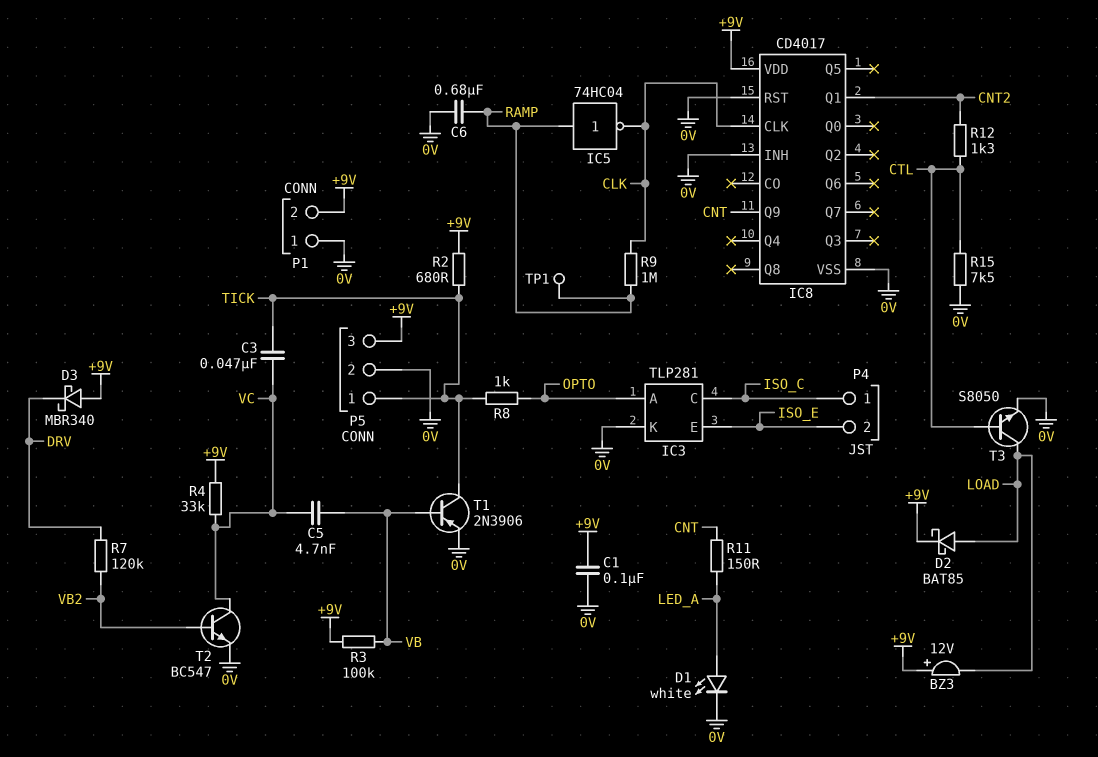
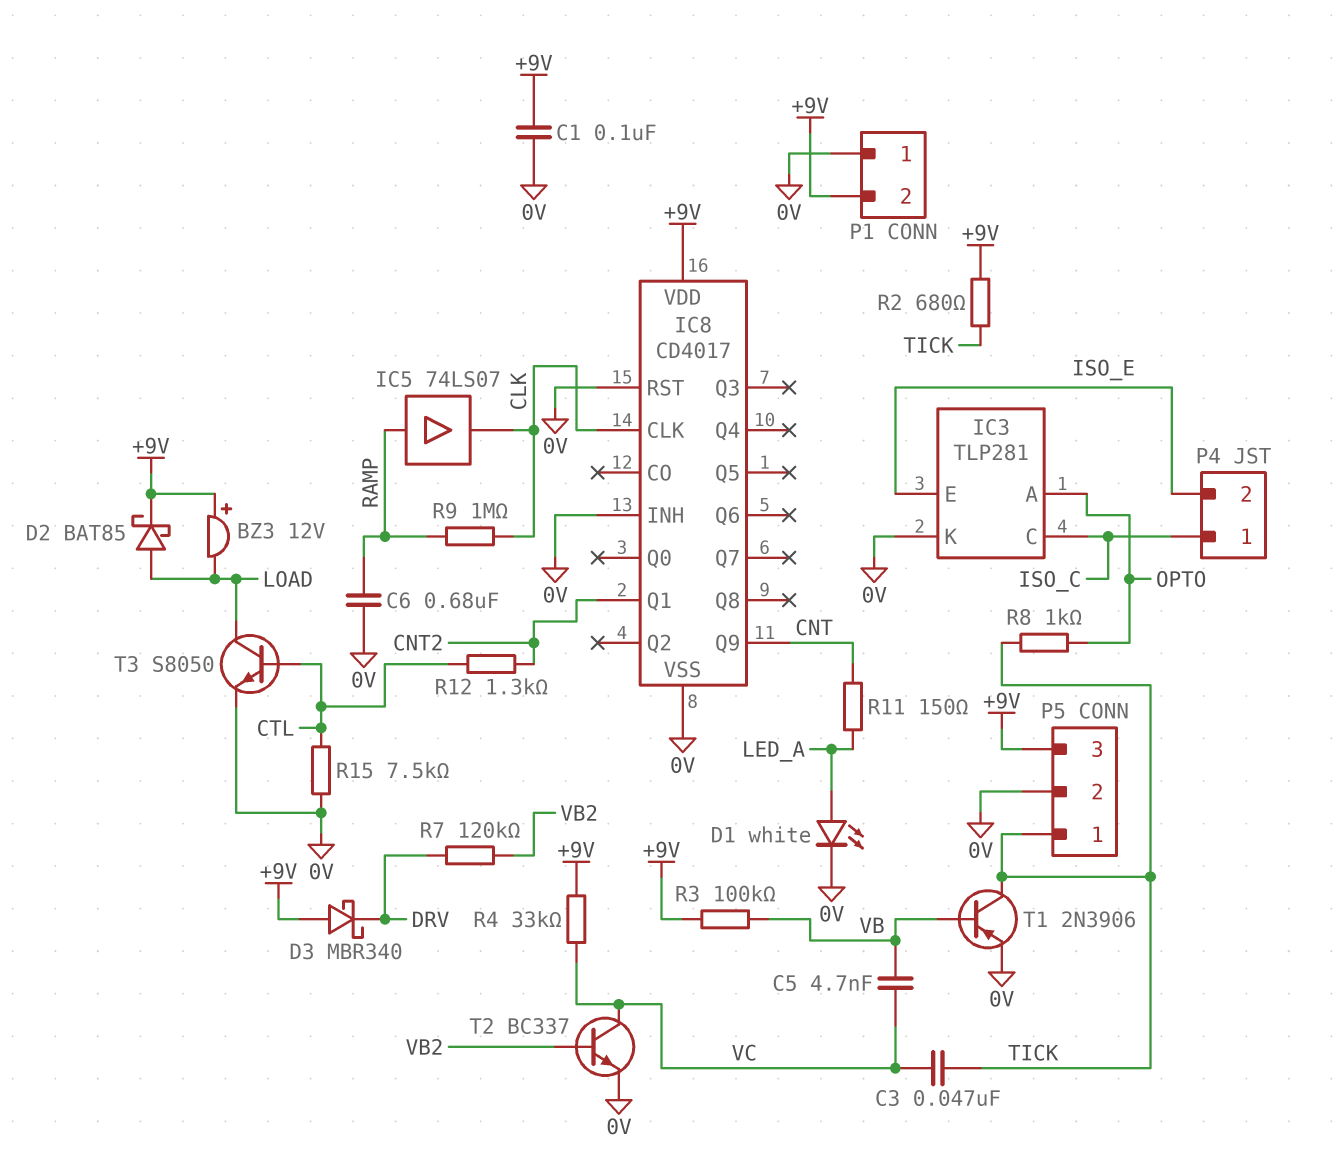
IC5: NOT 74HC04 (in RAMP, out CLK) -> buffer 74LS07 (in RAMP, out CLK)
T2: NPN BC547 (B VB2, C VC, E 0V) -> NPN BC337 (B VB2, C VC, E 0V)
TP1: test point (RAMP) -> none

